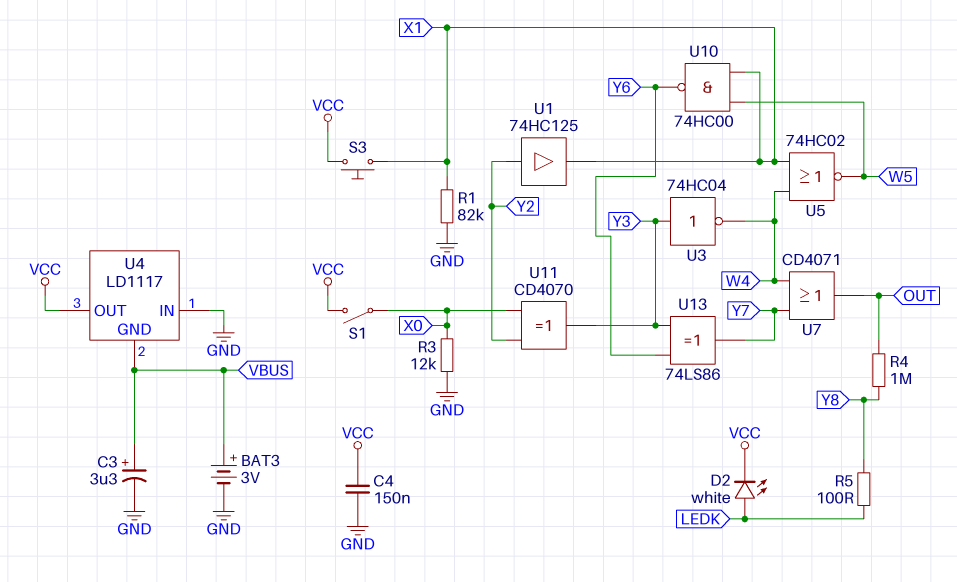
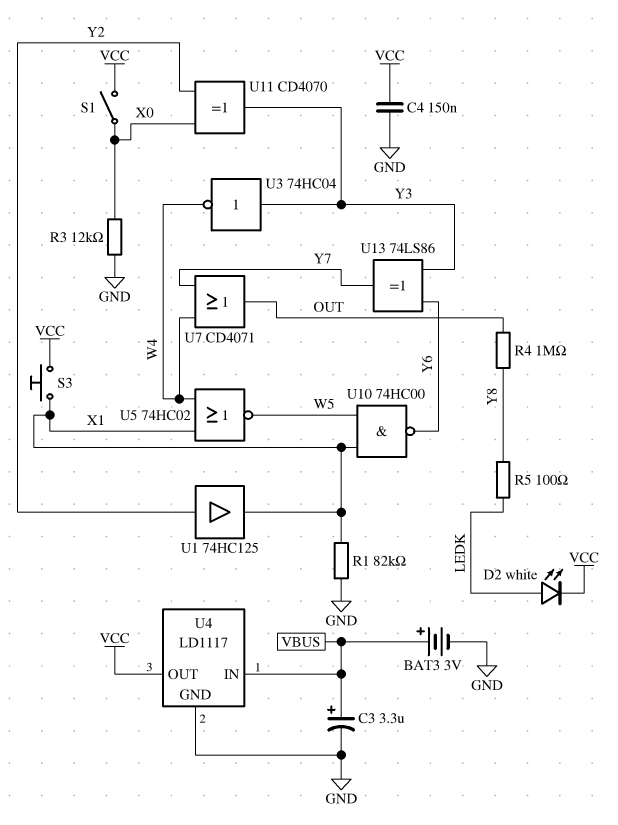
U4 pin GND: VBUS -> GND
U4 pin IN: GND -> VBUS

